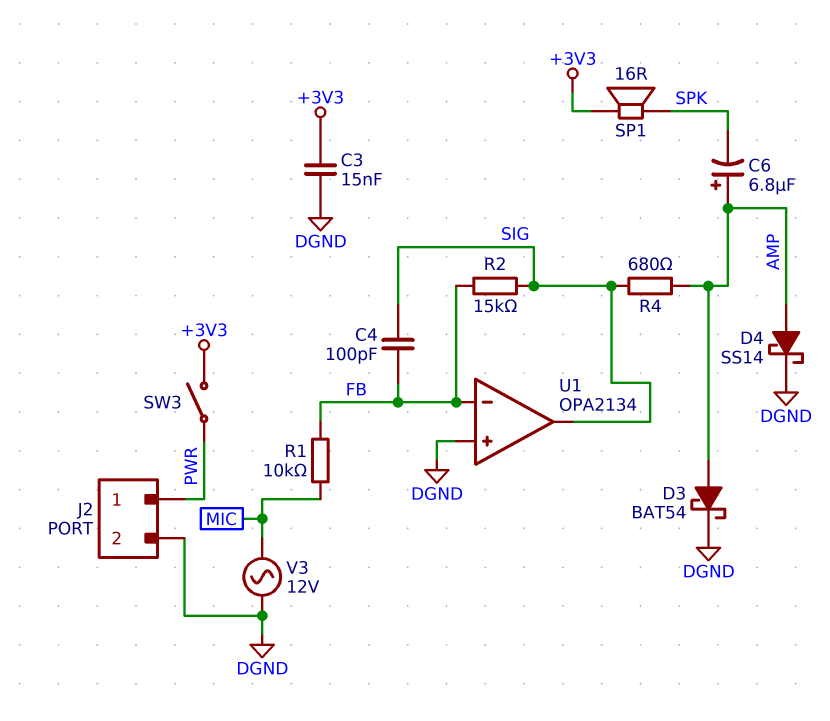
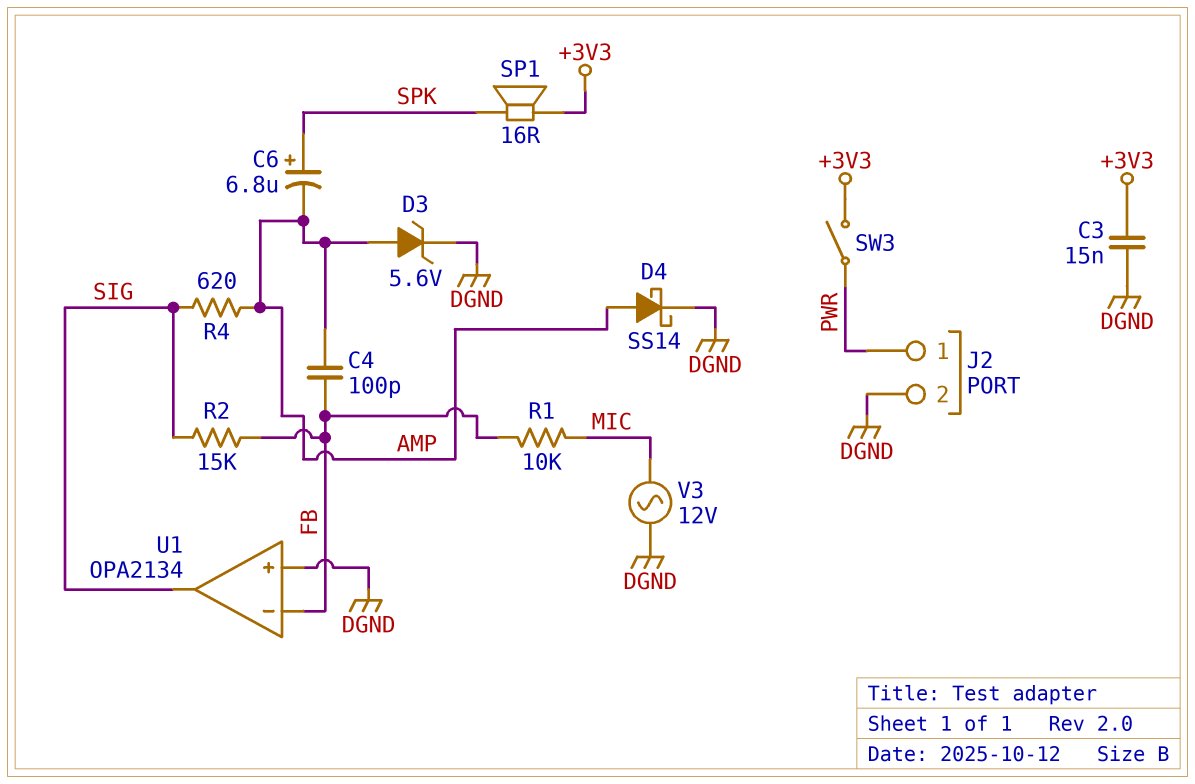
C4: 100pF (FB, SIG) -> 100pF (AMP, FB)
C6: 6.8uF (plus AMP, minus SPK) -> 6.8uF (plus SPK, minus AMP)
D3: schottky BAT54 (A AMP, K DGND) -> zener 5.6V (A AMP, K DGND)
R4: 680 (AMP, SIG) -> 620 (AMP, SIG)

